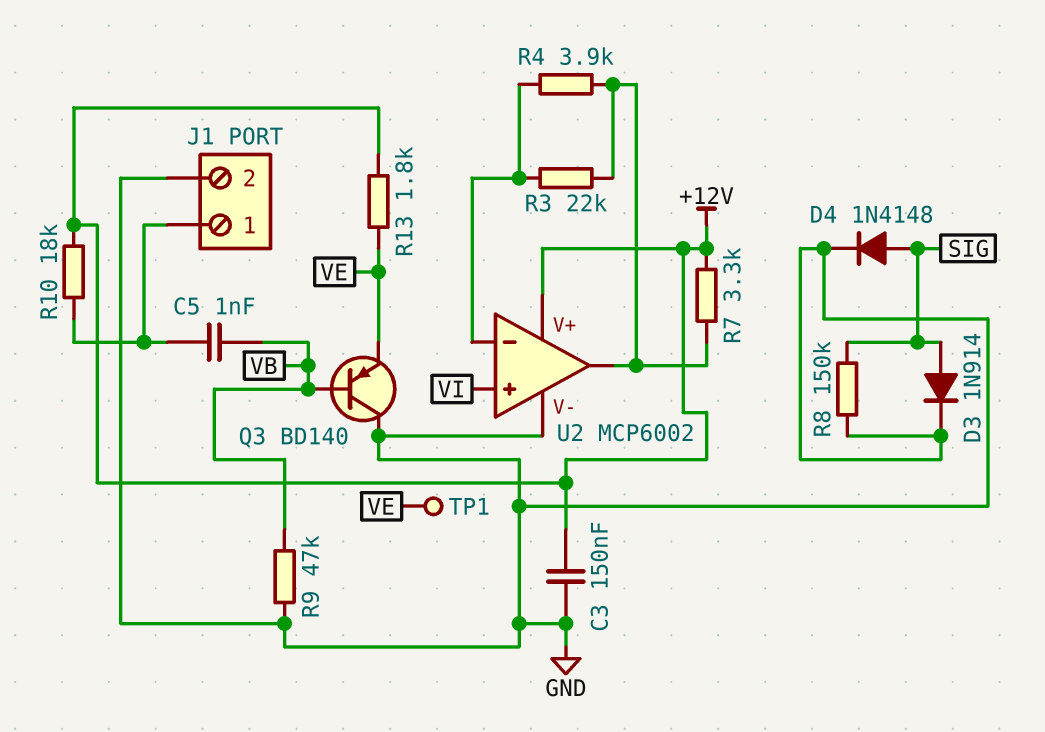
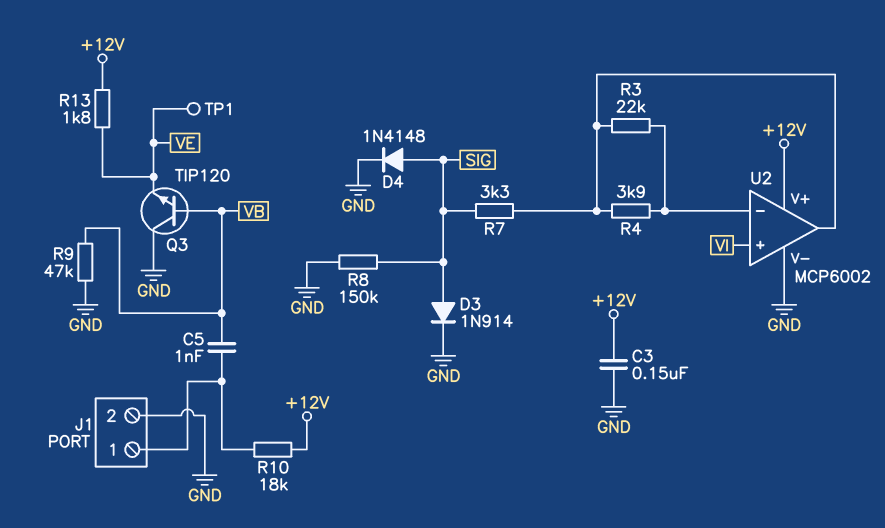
Q3: PNP BD140 (B VB, C GND, E VE) -> NPN TIP120 (B VB, C GND, E VE)
R7: 3.3k (+12V, U2/out) -> 3.3k (SIG, U2/out)

